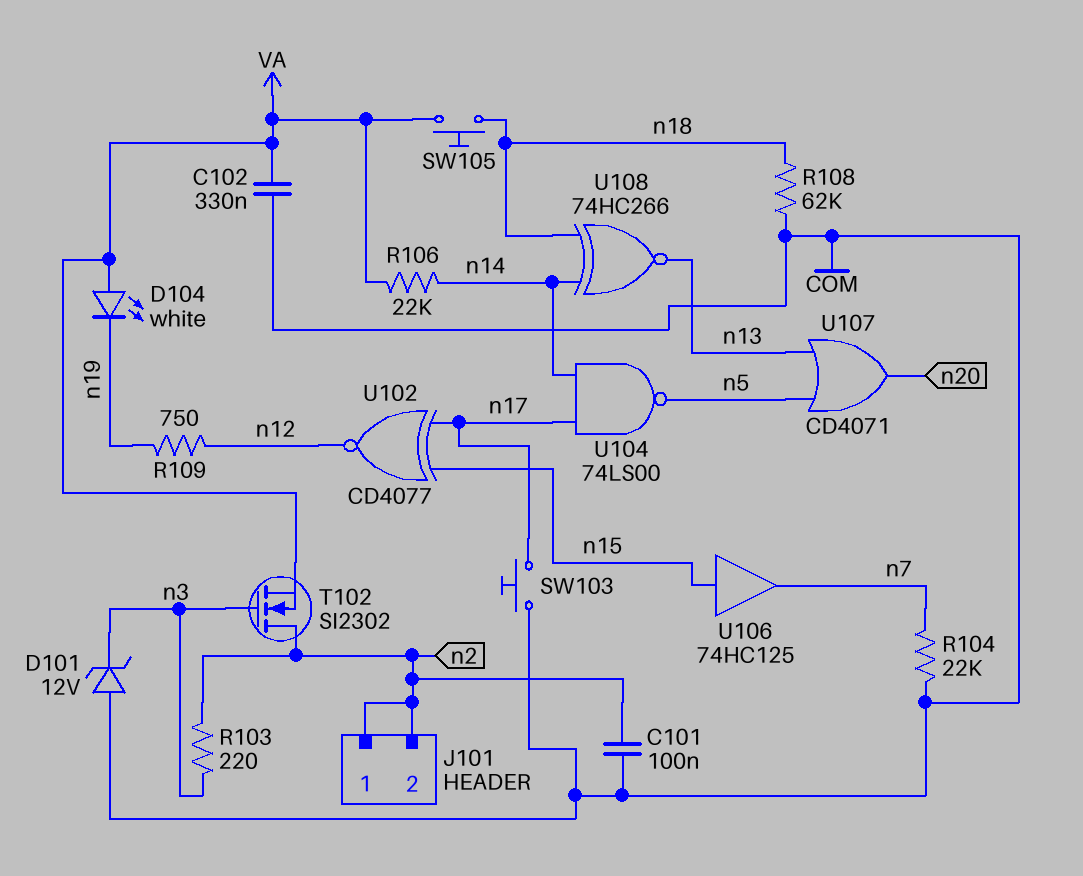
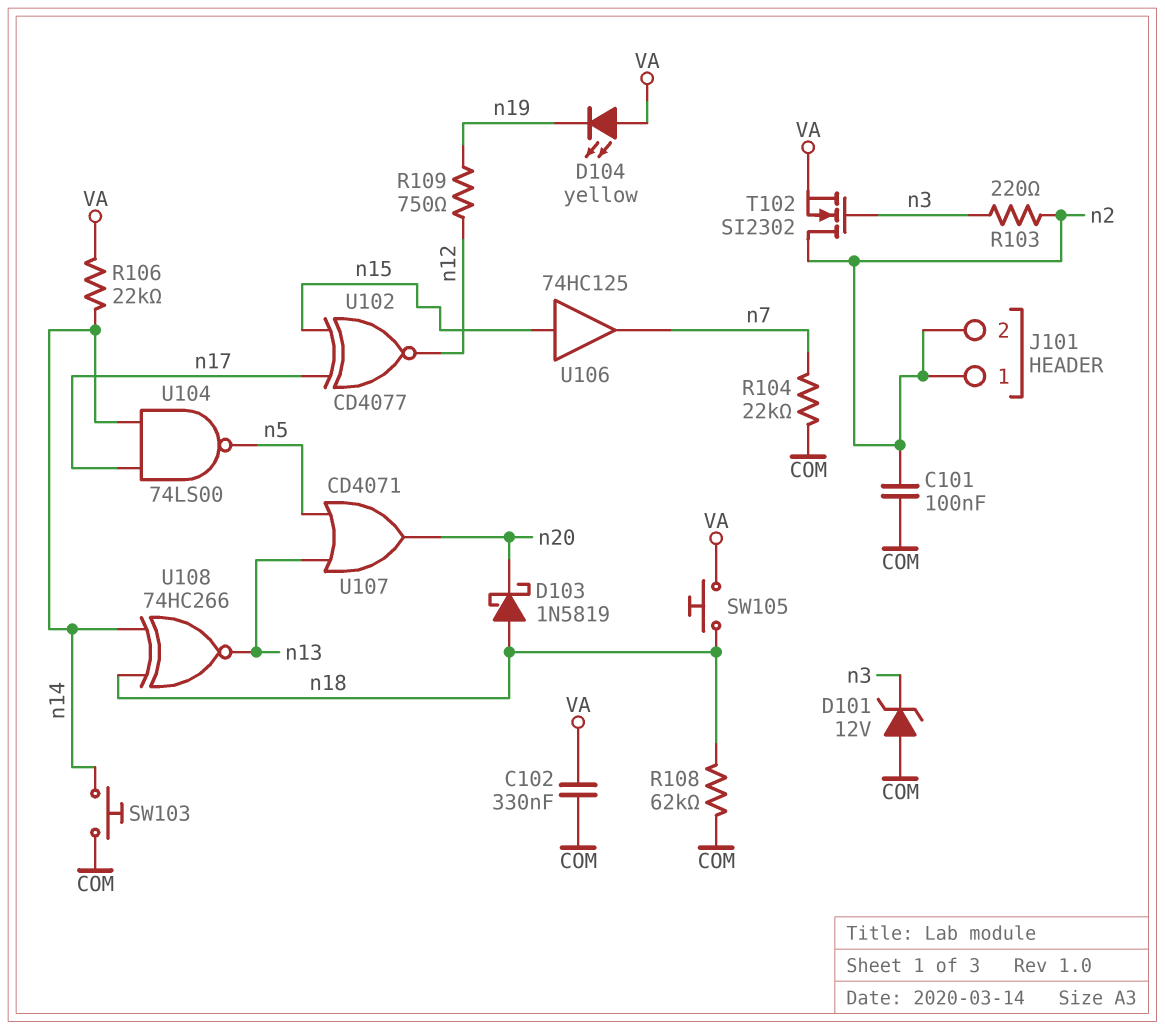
D103: none -> schottky 1N5819 (A n18, K n20)
D104: LED white (A VA, K n19) -> LED yellow (A VA, K n19)
SW103: button (COM, n17) -> button (COM, n14)

